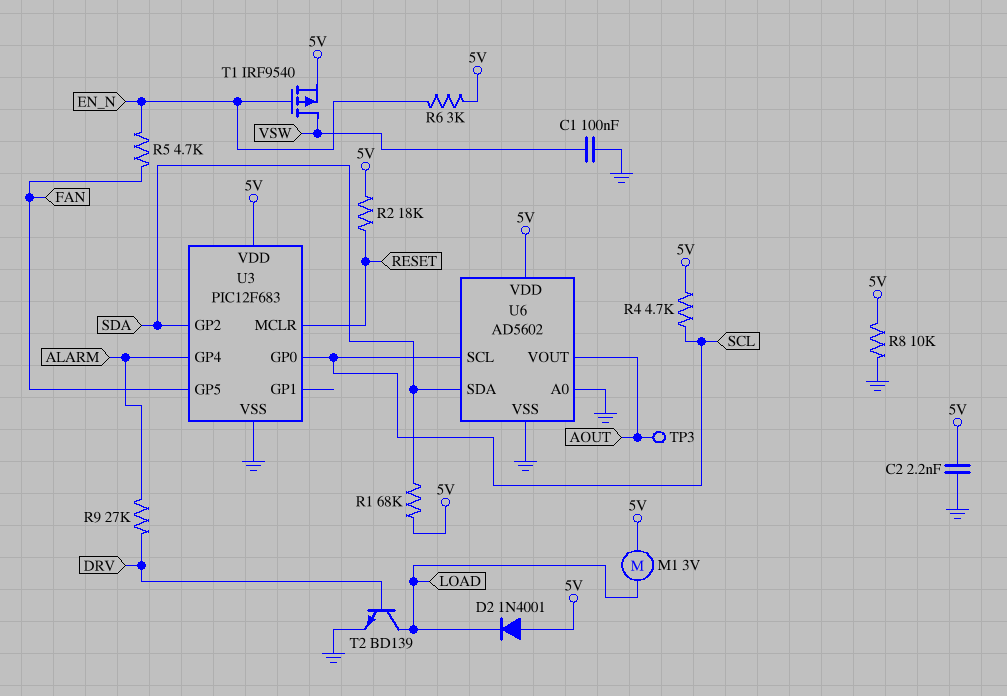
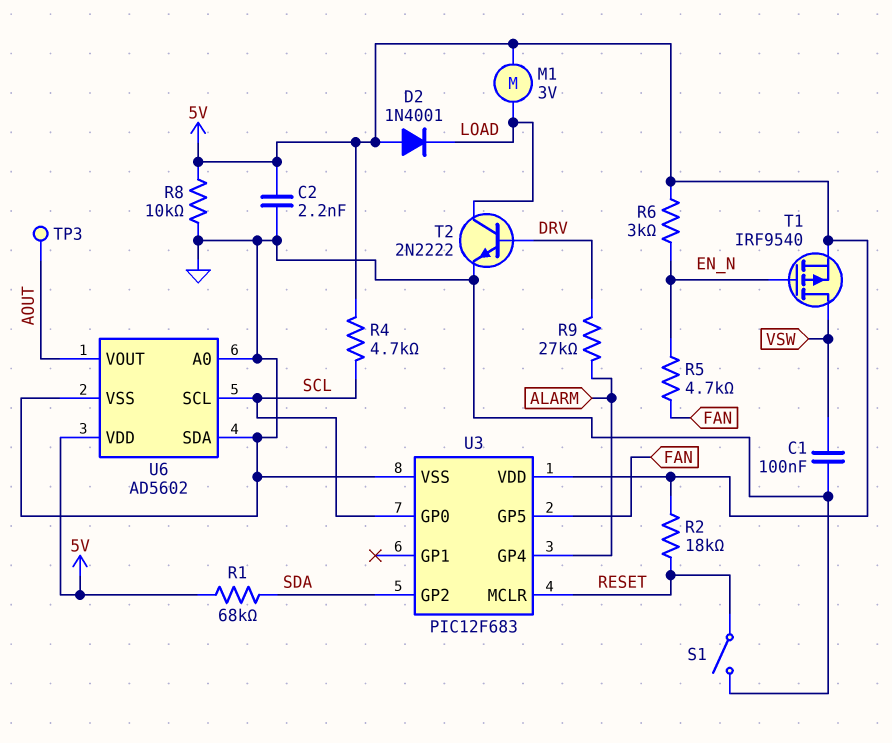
S1: none -> switch (GND, RESET)
T2: NPN BD139 (B DRV, C LOAD, E GND) -> NPN 2N2222 (B DRV, C LOAD, E GND)
U6 pin SDA: SDA -> GND

